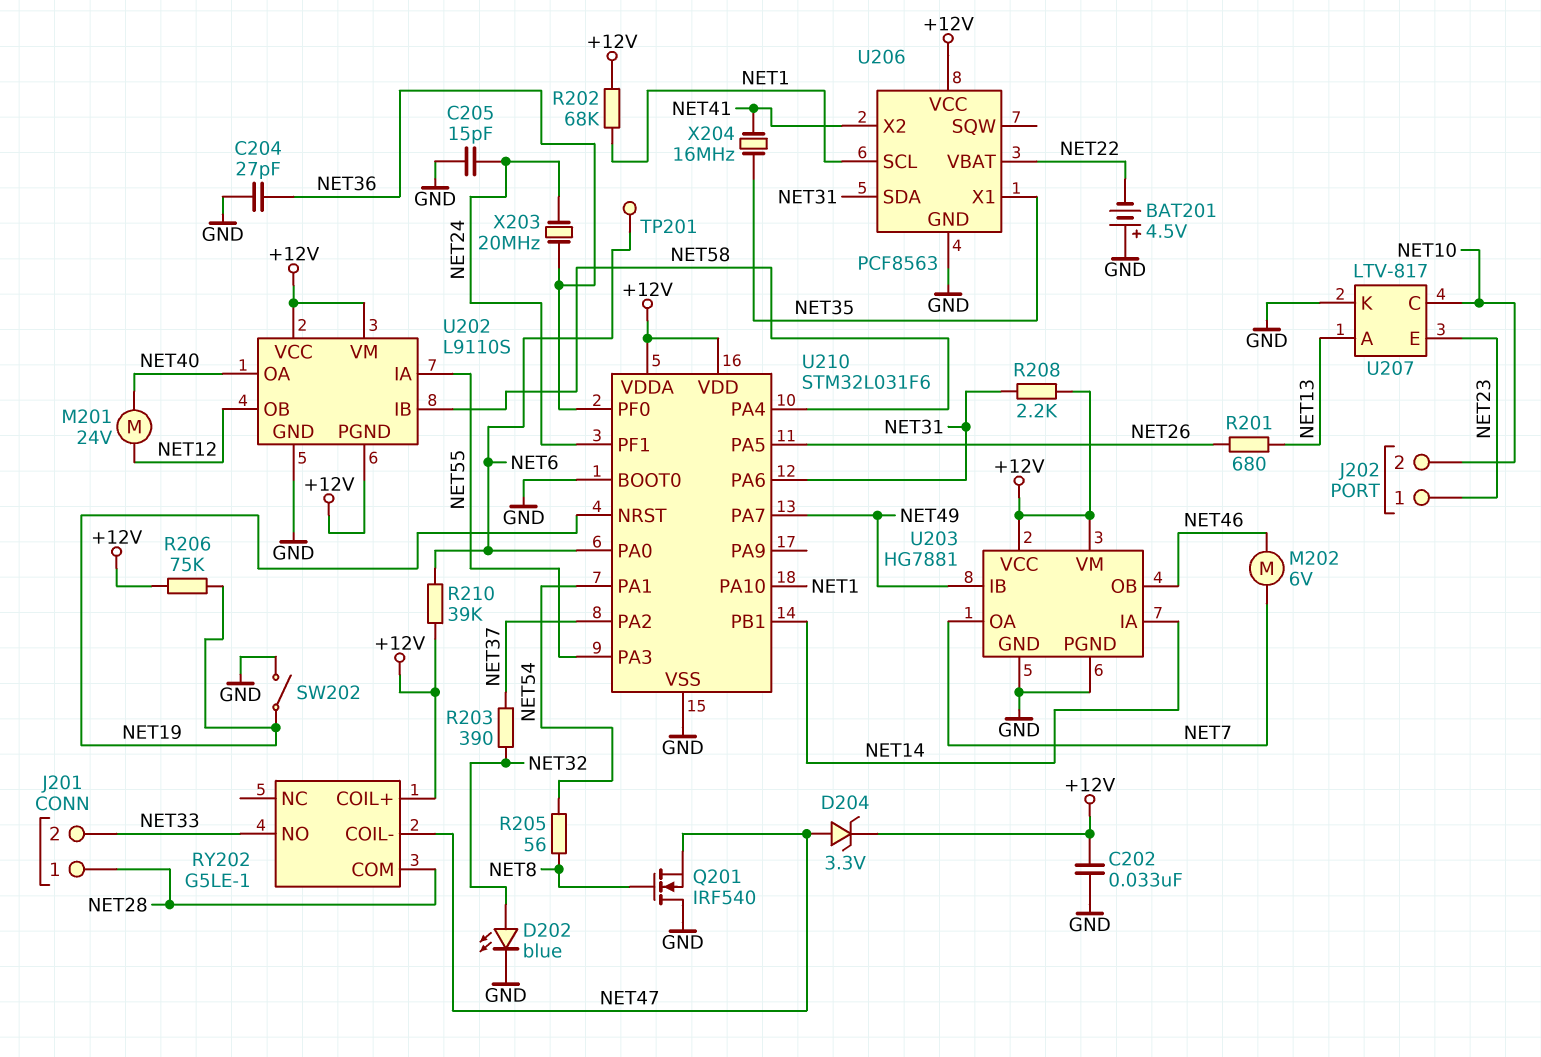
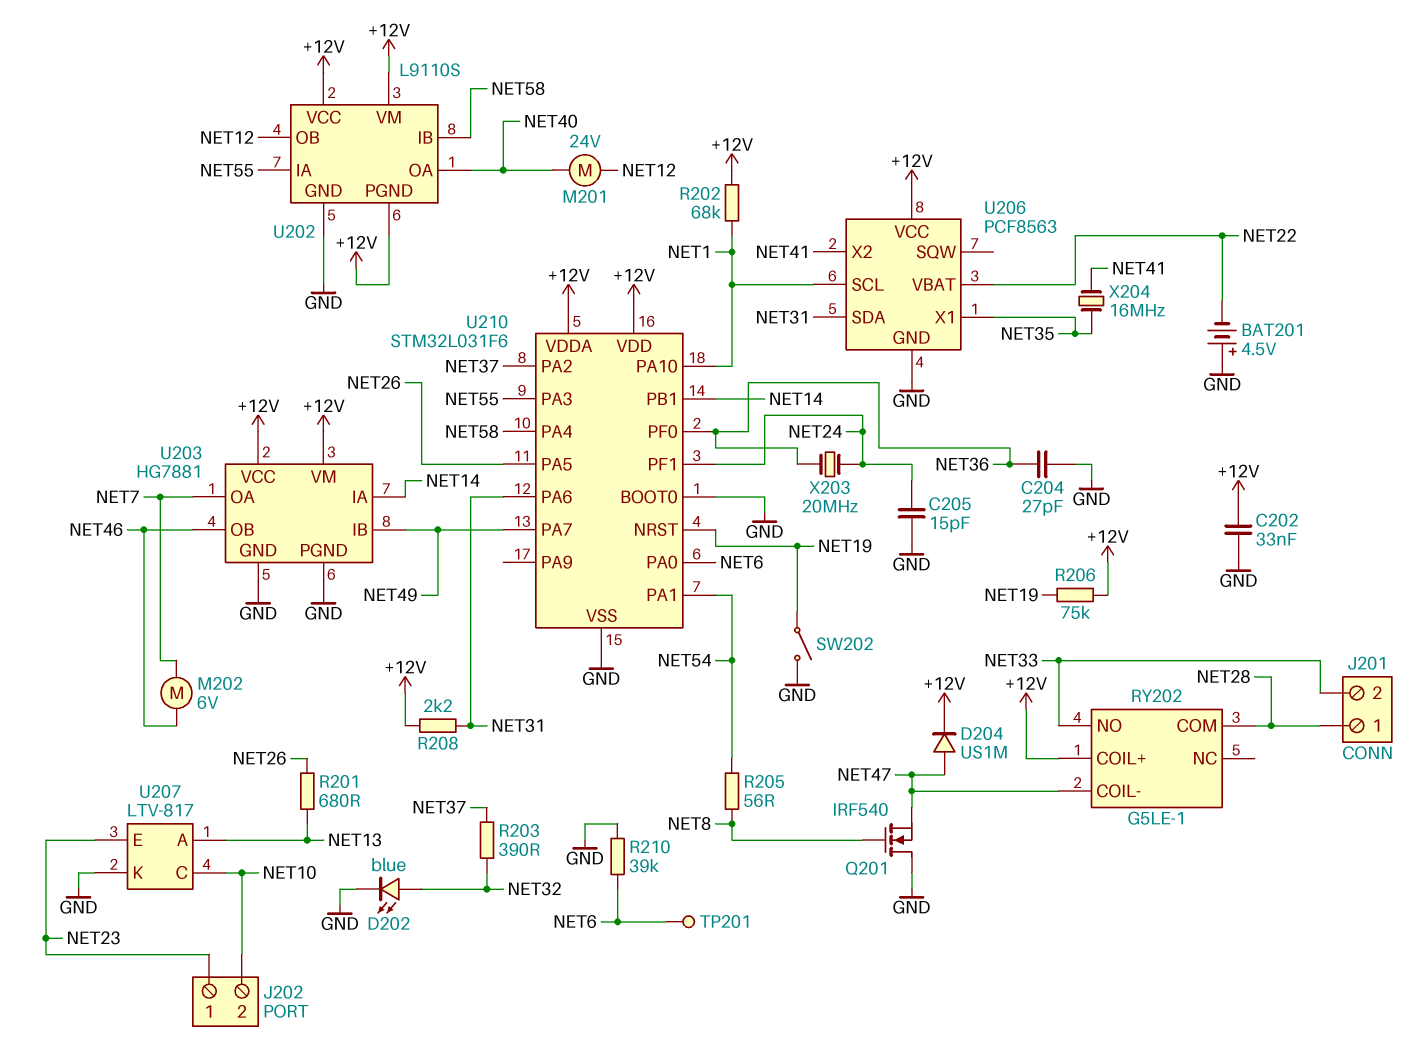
D204: zener 3.3V (A NET47, K +12V) -> diode US1M (A NET47, K +12V)
R210: 39k (+12V, NET6) -> 39k (GND, NET6)

